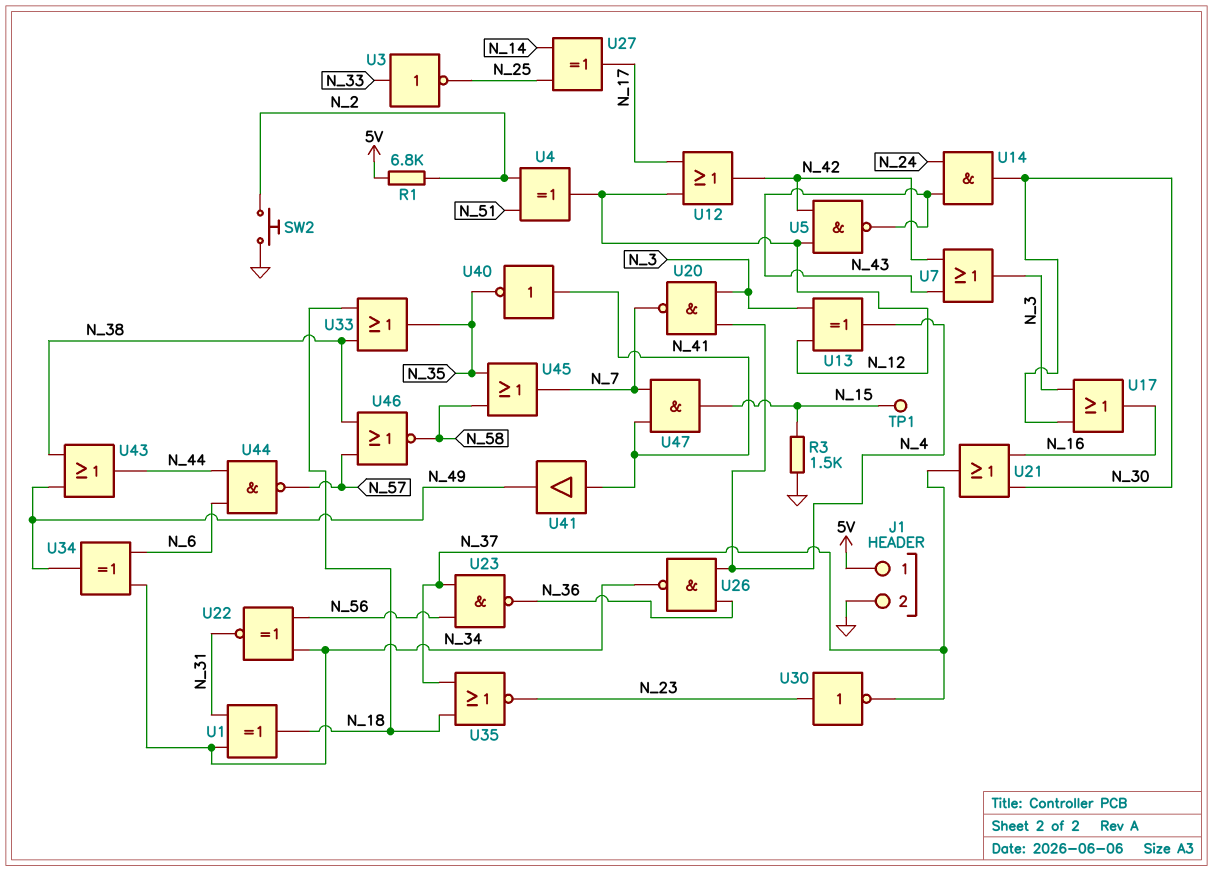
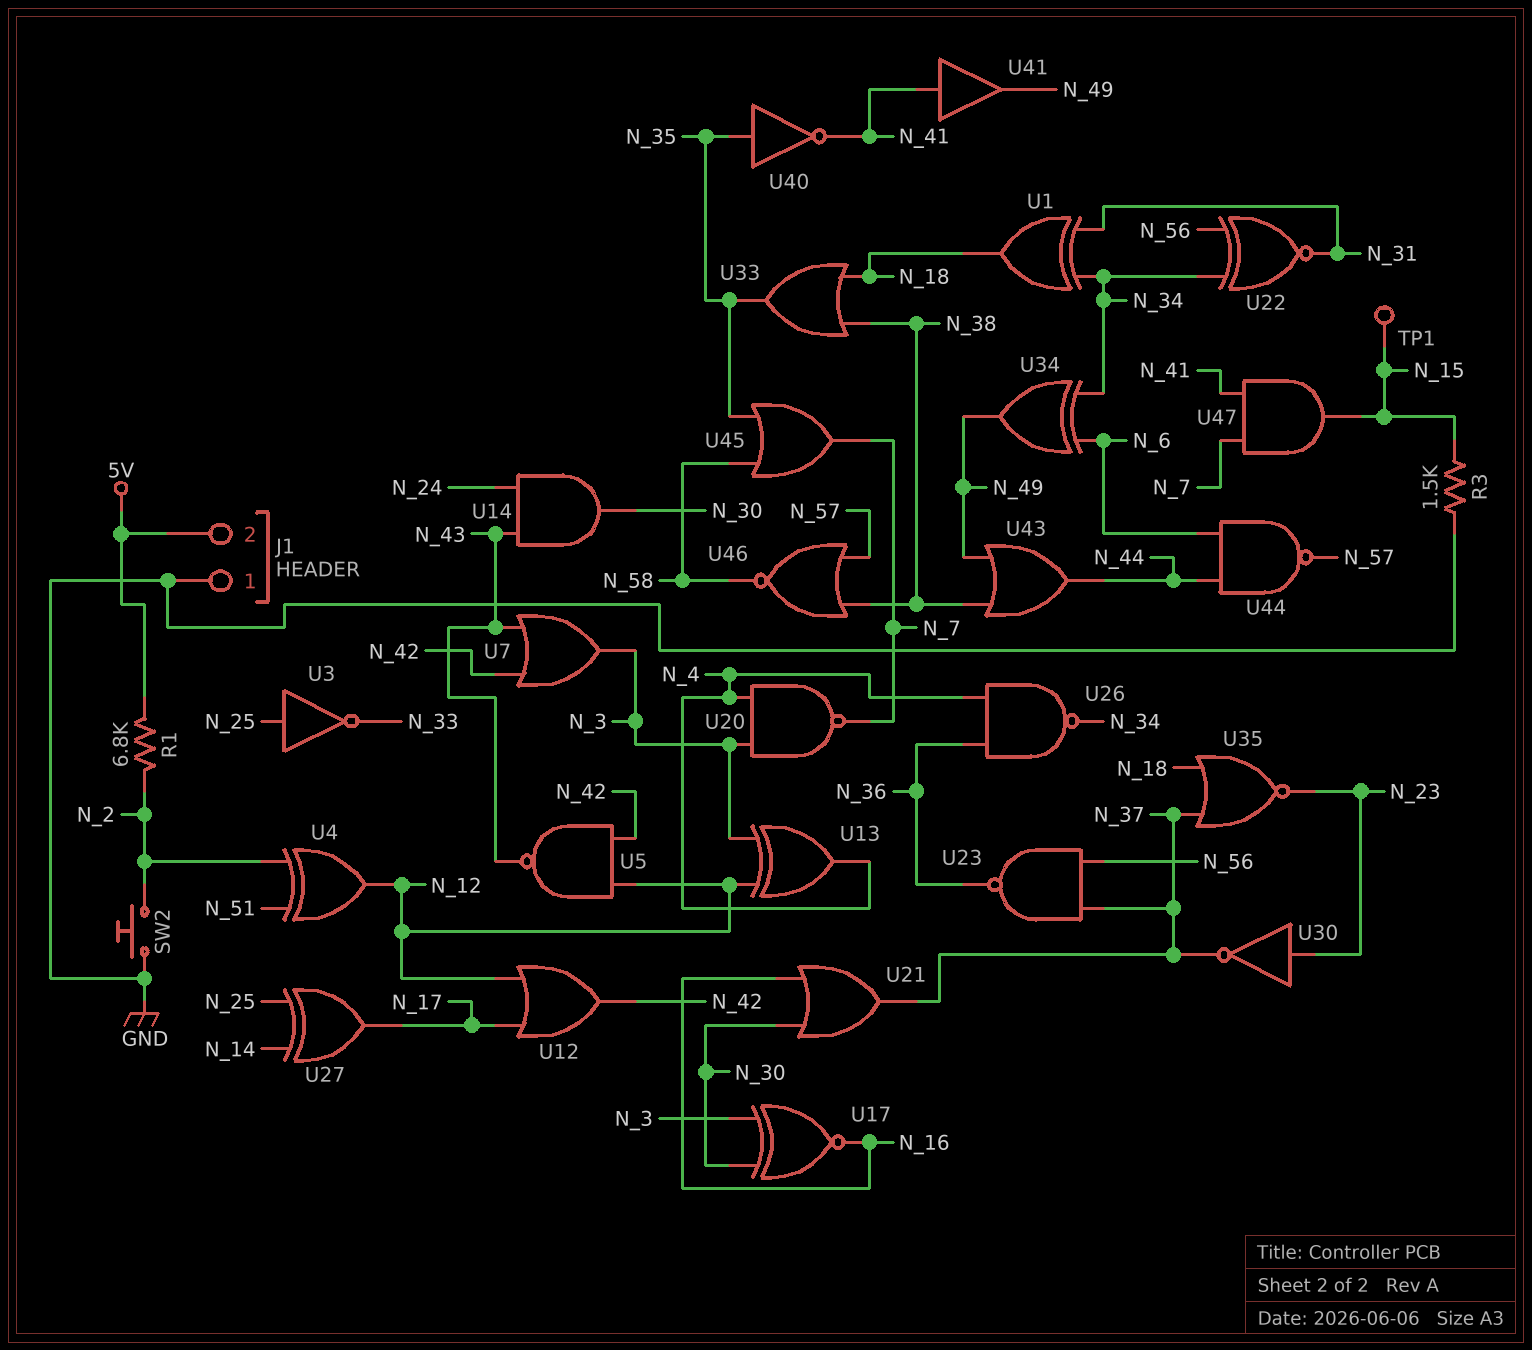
J1 pin 1: 5V -> GND
J1 pin 2: GND -> 5V
U3: NOT (in N_33, out N_25) -> NOT (in N_25, out N_33)
U17: OR (in N_3, in N_30, out N_16) -> XNOR (in N_3, in N_30, out N_16)
U40: NOT (in N_41, out N_35) -> NOT (in N_35, out N_41)

